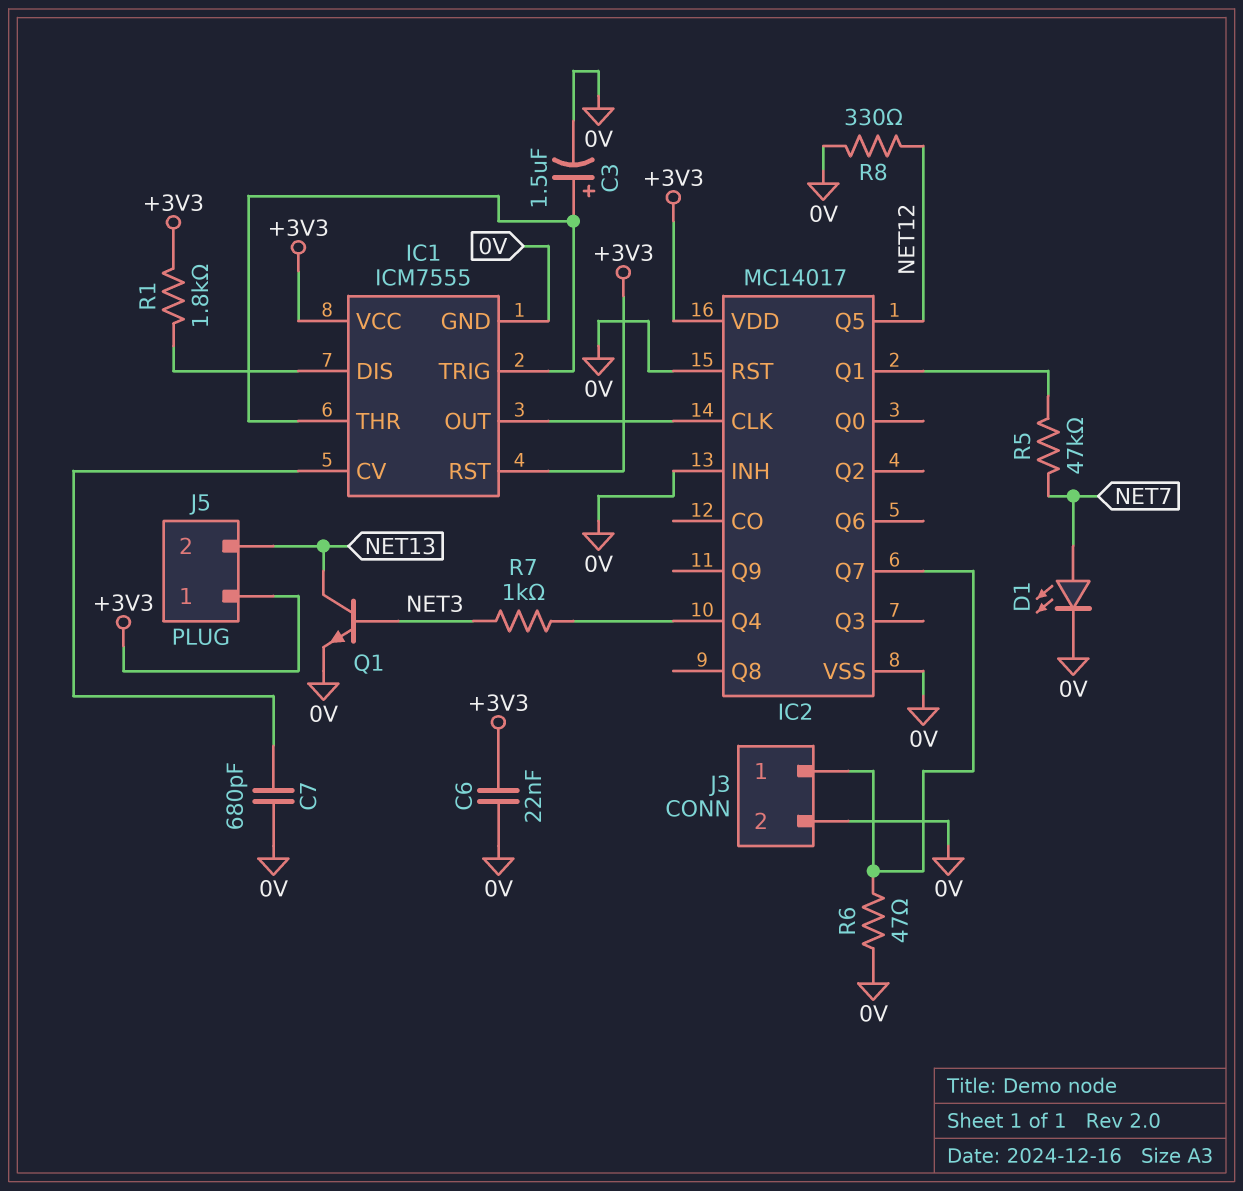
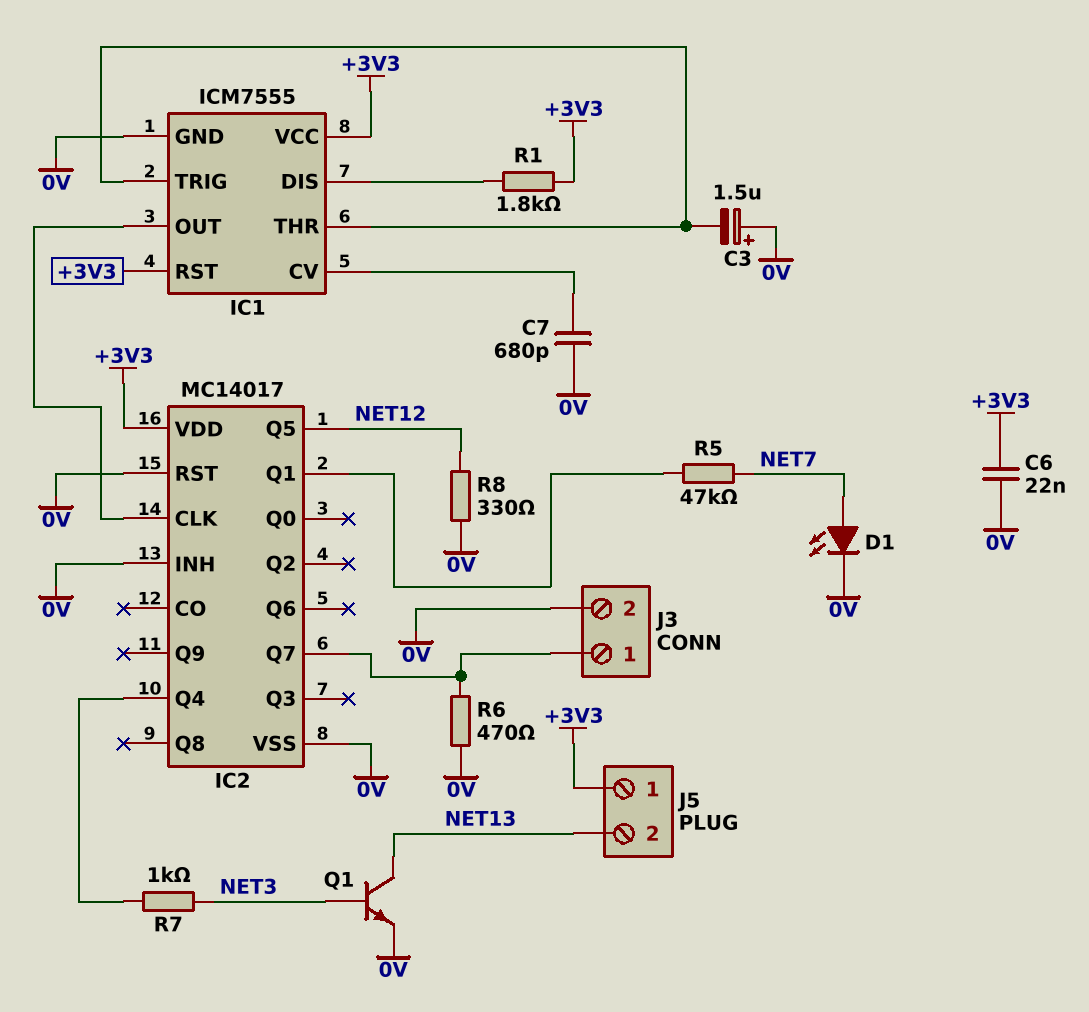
C3: 1.5uF (plus IC1/THR, minus 0V) -> 1.5uF (plus 0V, minus IC1/THR)
R6: 47 (0V, IC2/Q7) -> 470 (0V, IC2/Q7)

